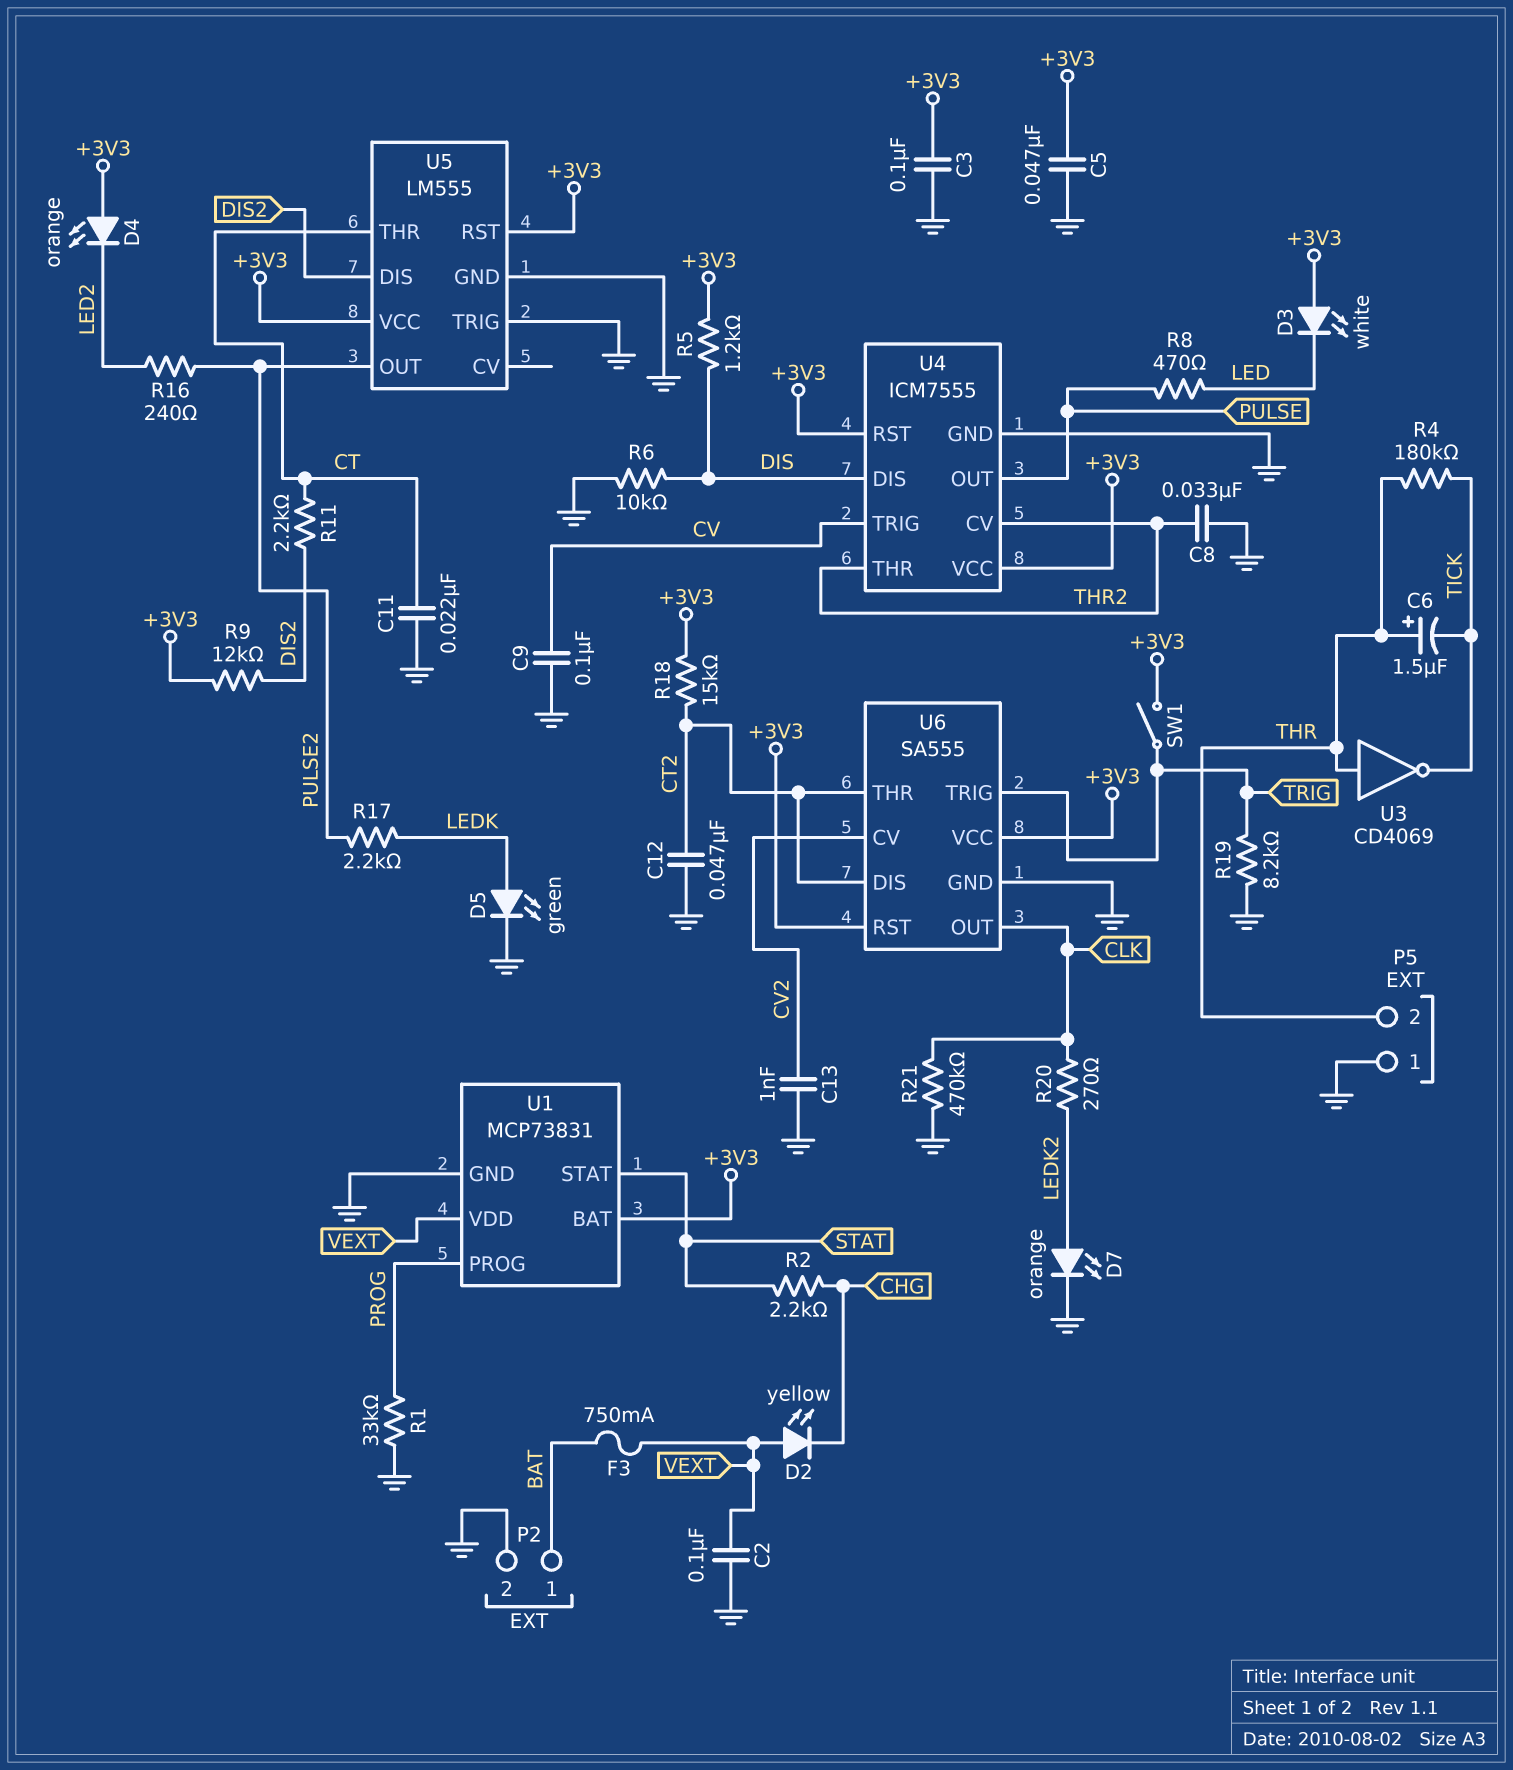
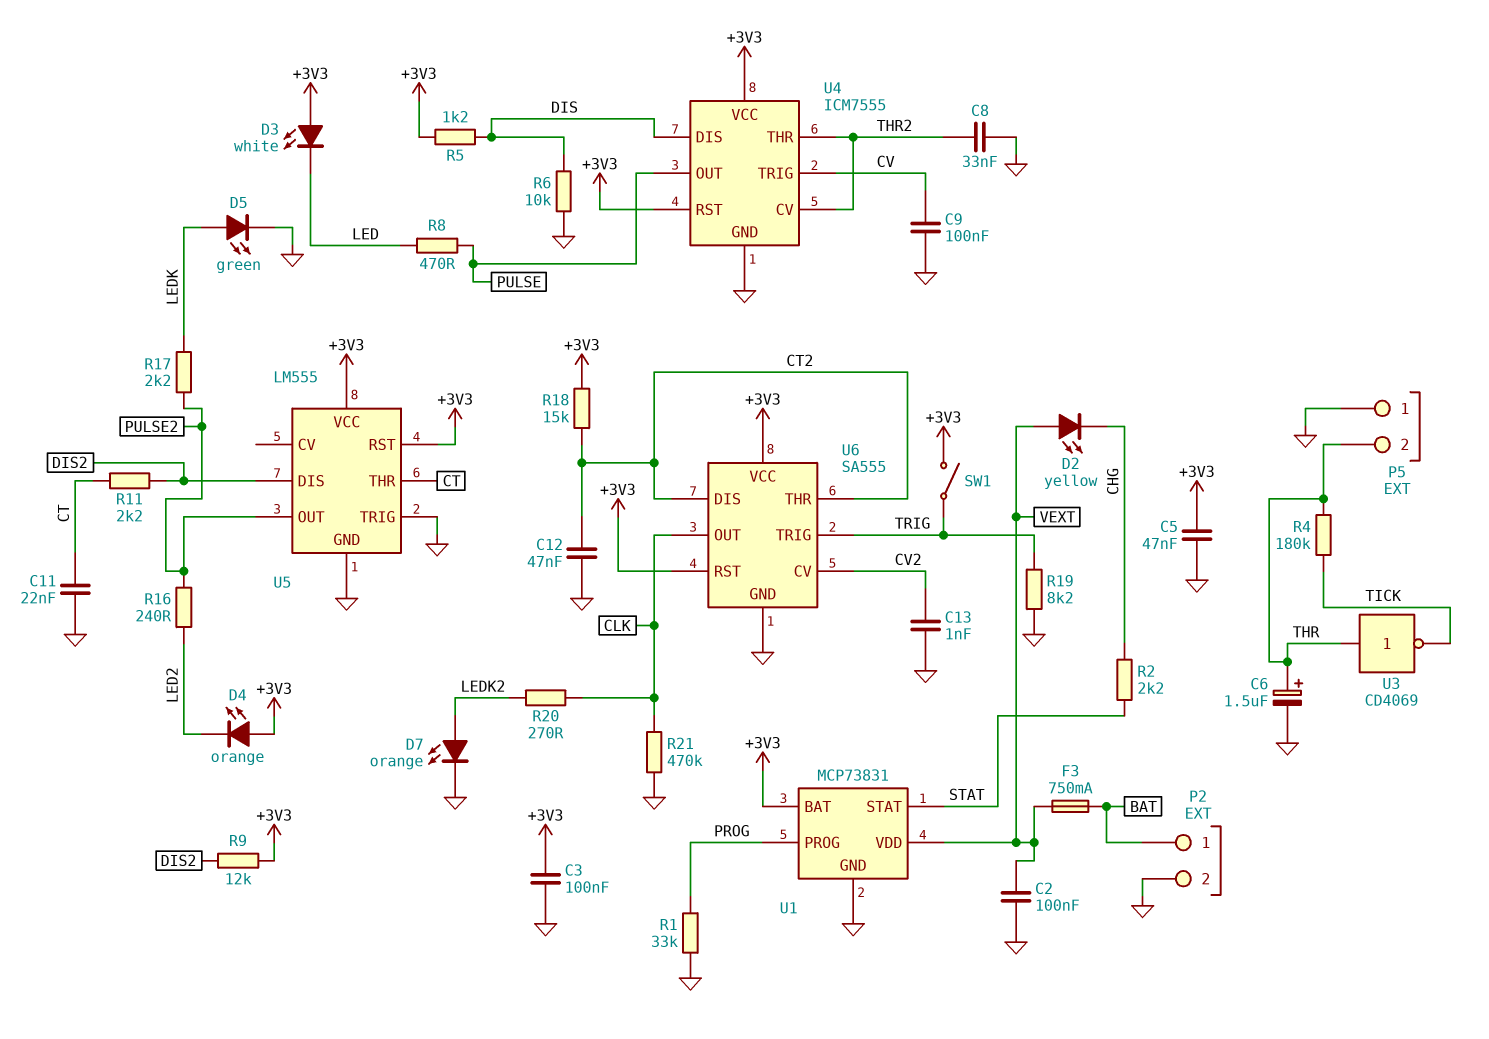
C6: 1.5uF (plus THR, minus TICK) -> 1.5uF (plus THR, minus GND)

